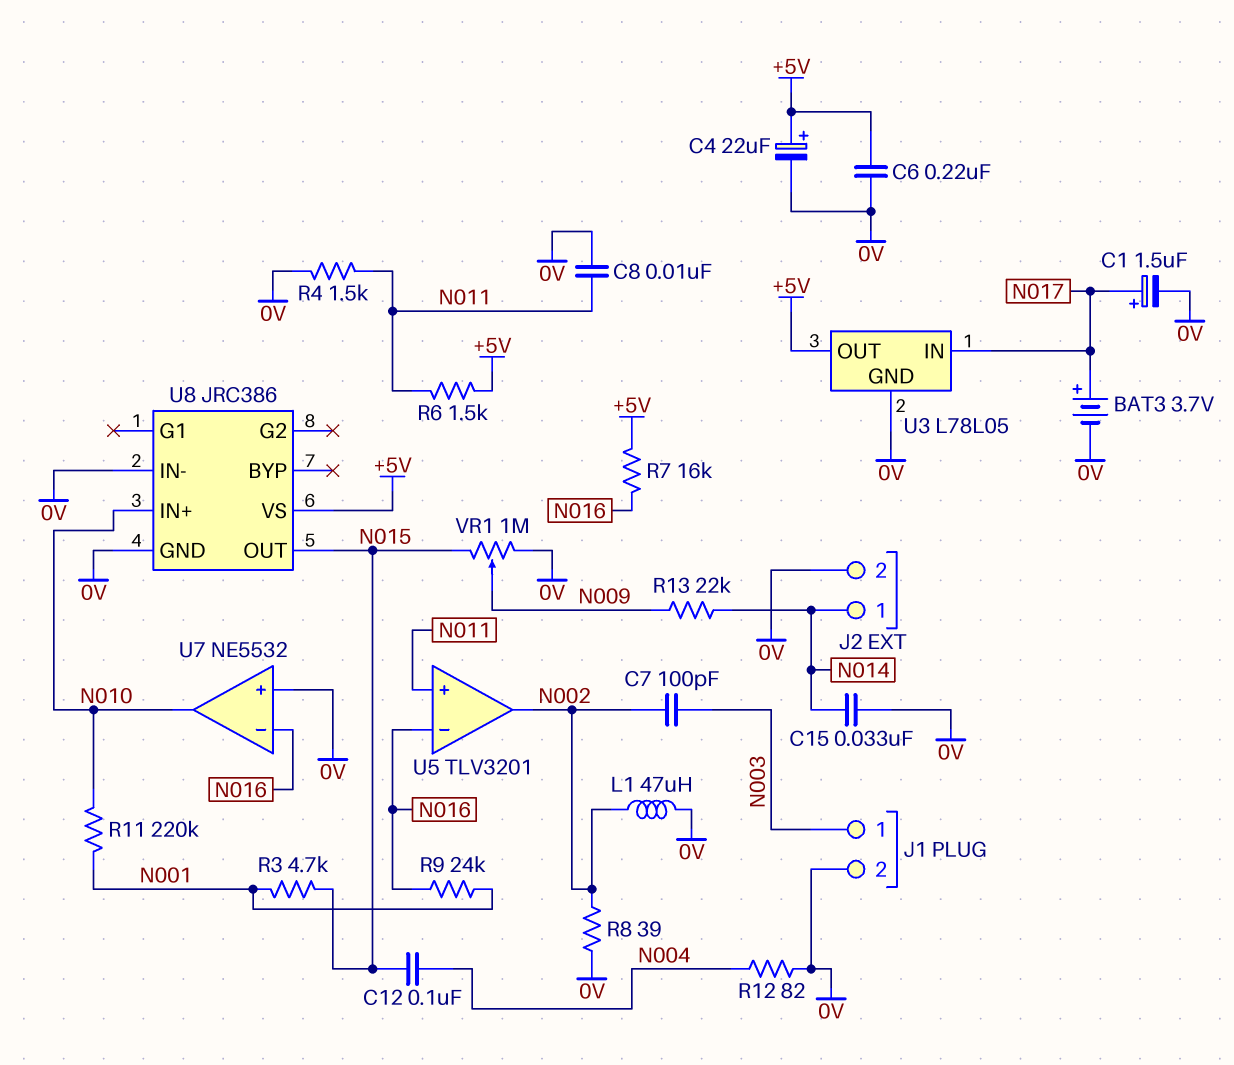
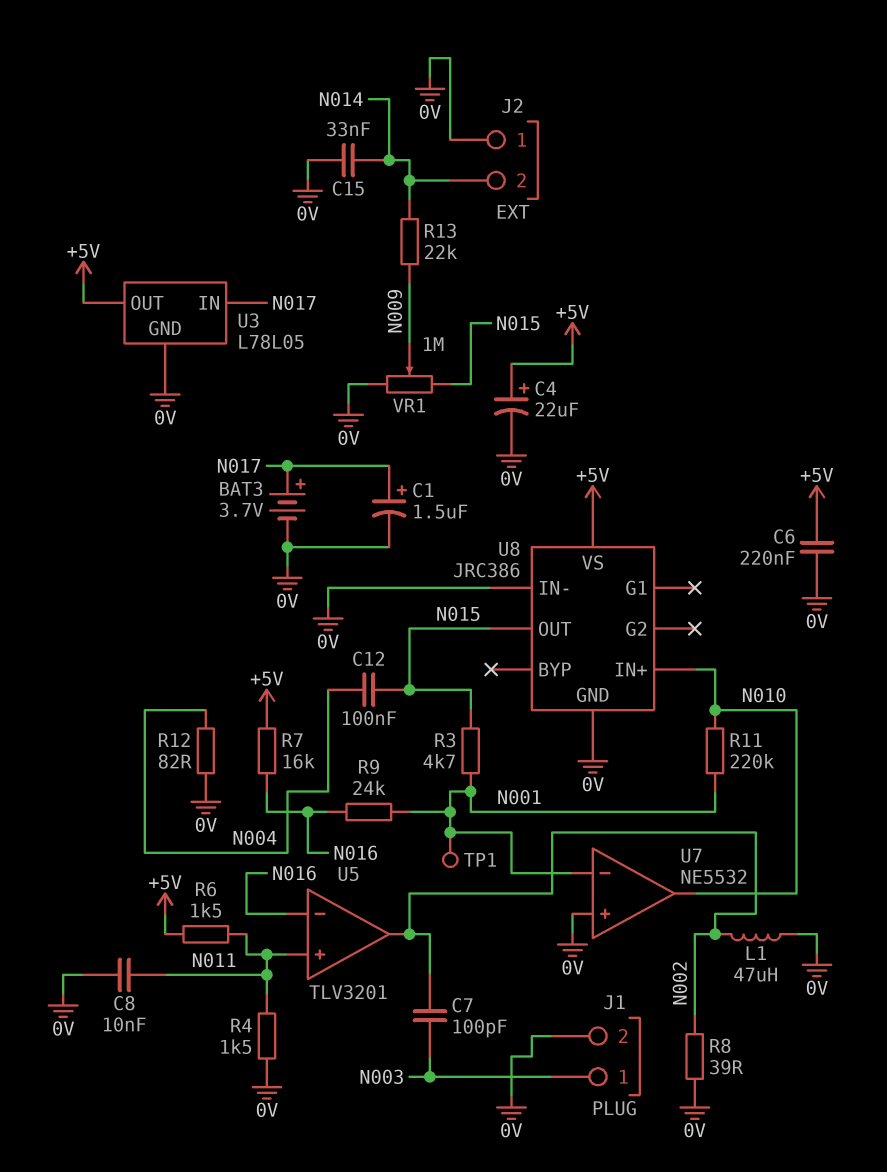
J2 pin 1: N014 -> 0V
J2 pin 2: 0V -> N014
TP1: none -> test point (N001)
U7 pin in-: N016 -> N001

